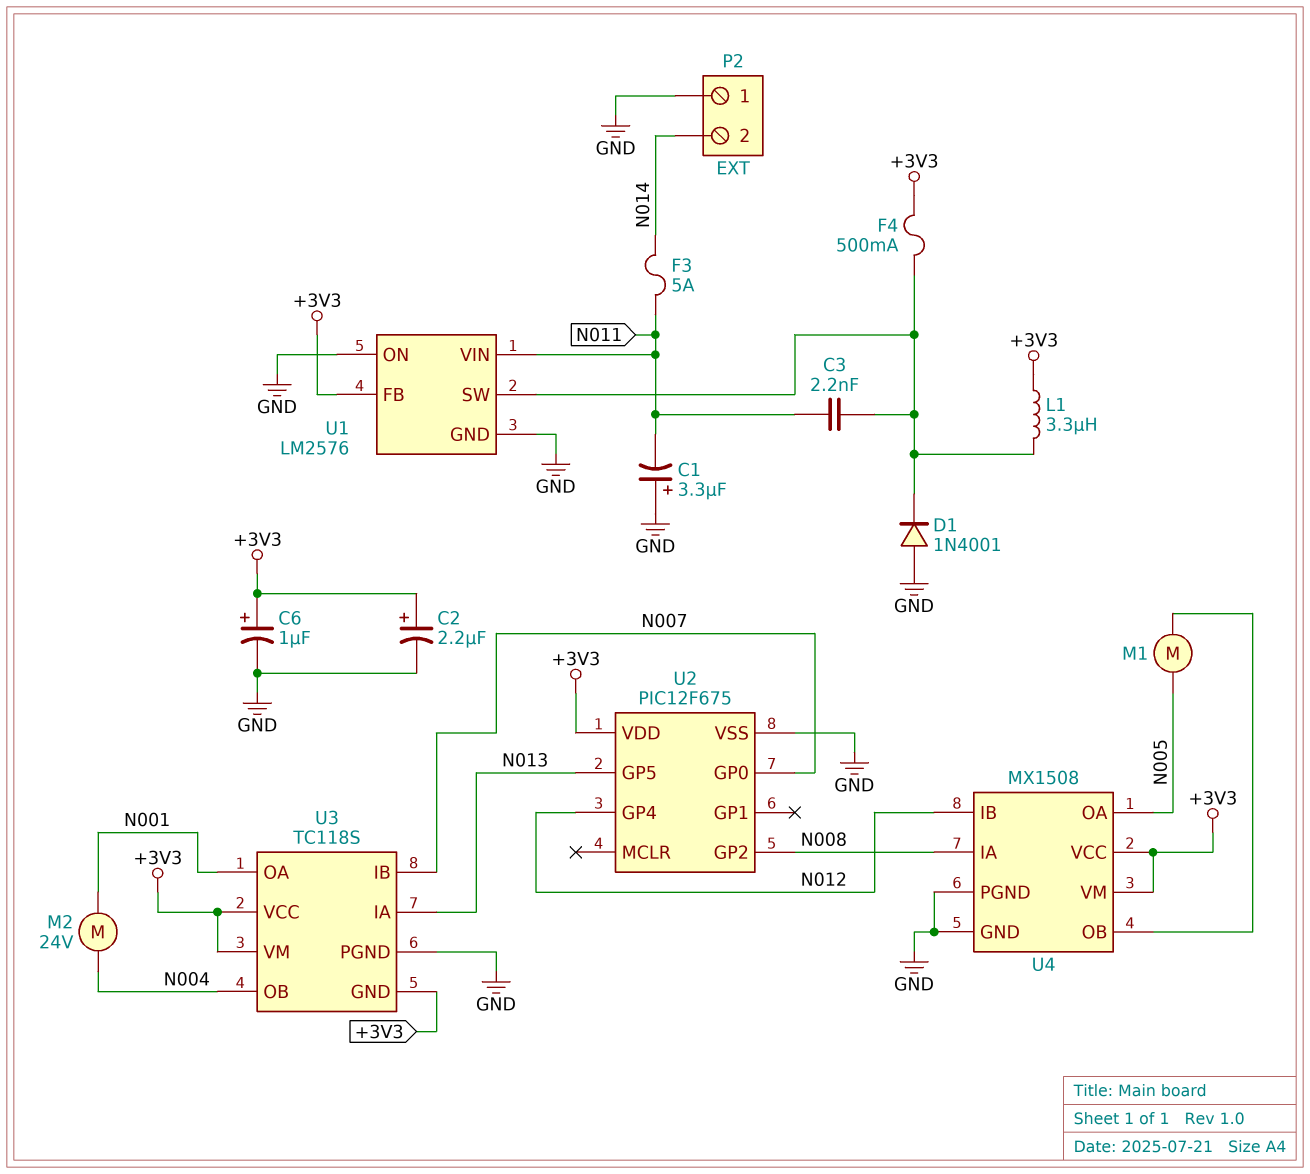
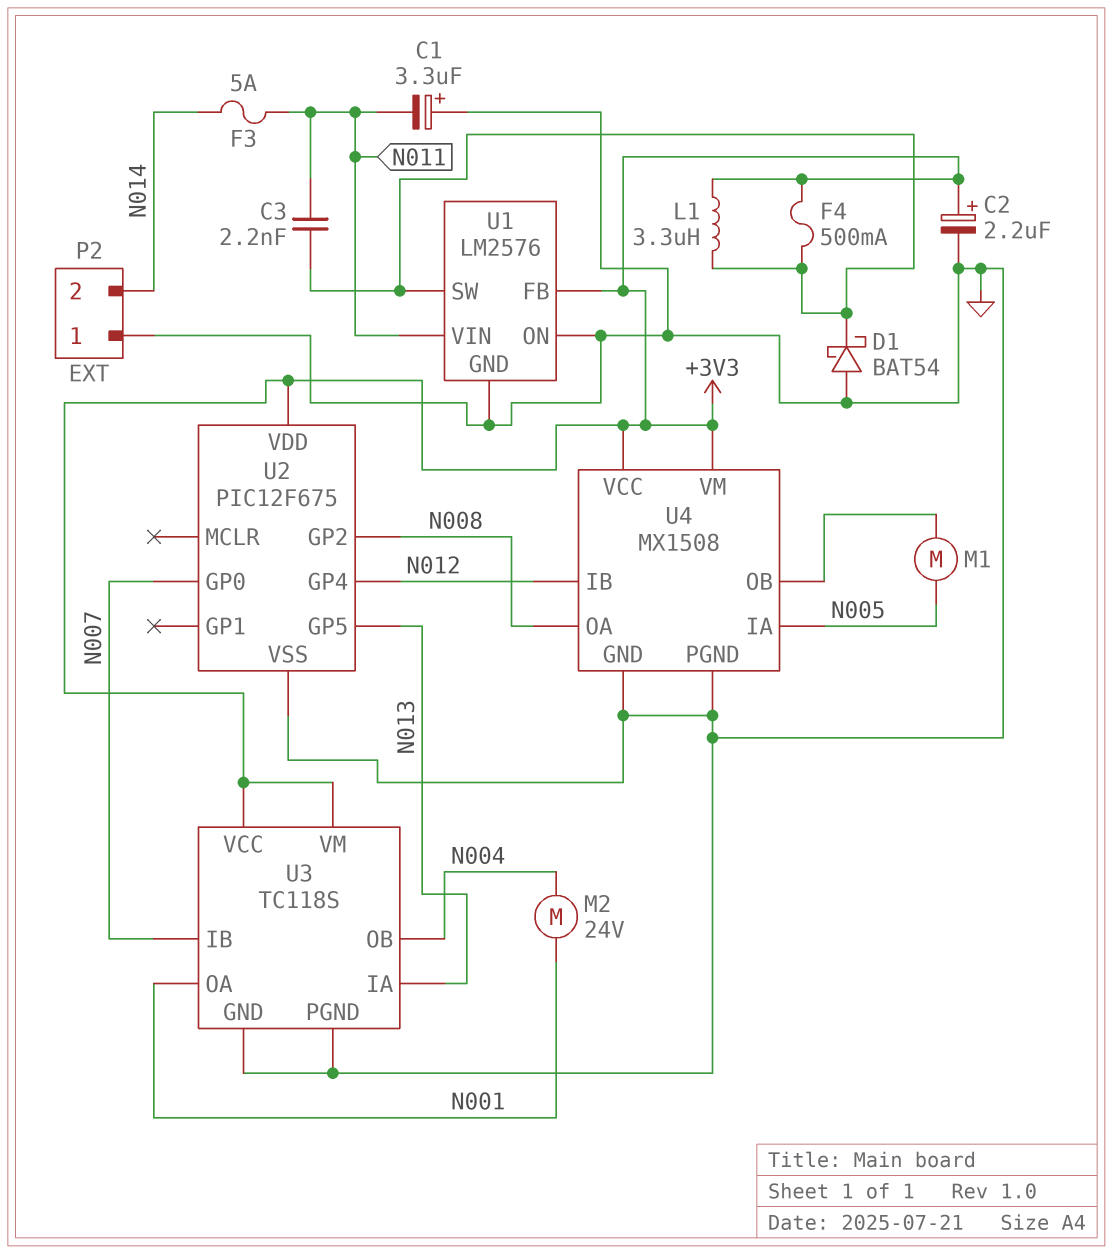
C6: 1uF (plus +3V3, minus GND) -> none
D1: diode 1N4001 (A GND, K U1/SW) -> schottky BAT54 (A GND, K U1/SW)
U3 pin GND: +3V3 -> GND
U4 pin IA: N008 -> N005
U4 pin OA: N005 -> N008

